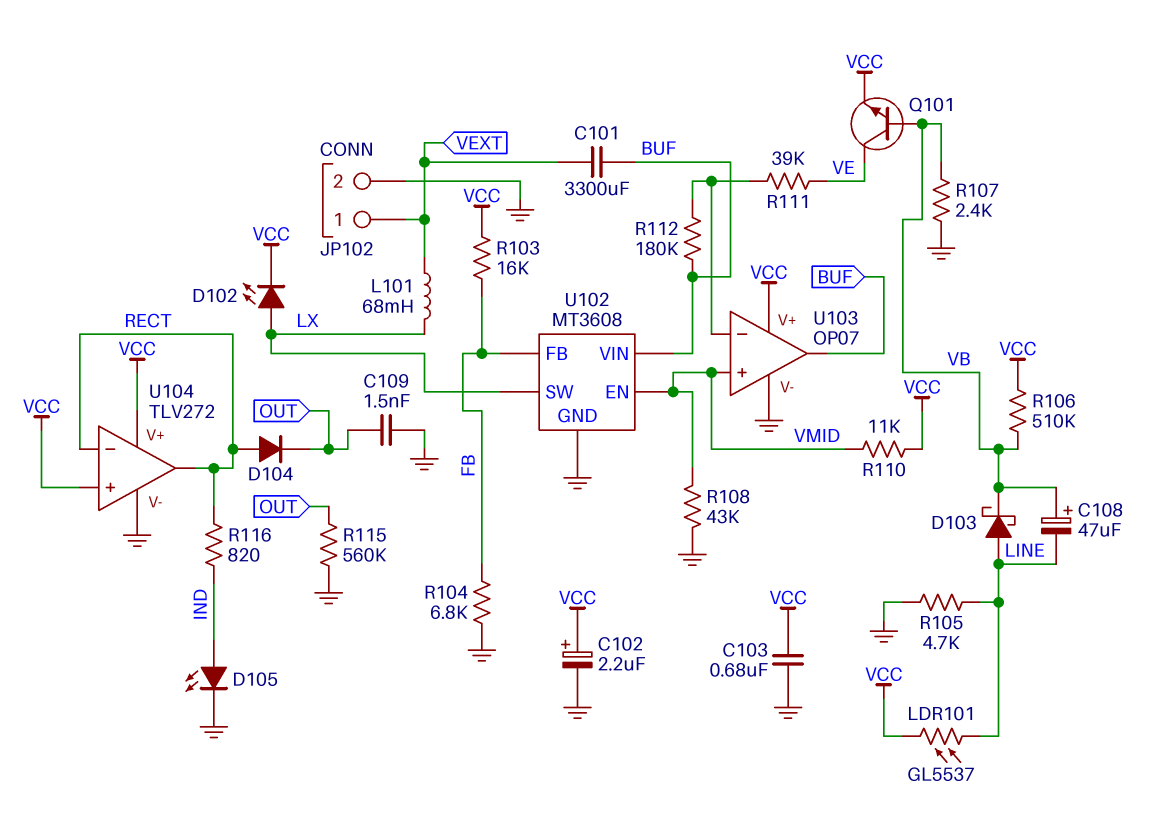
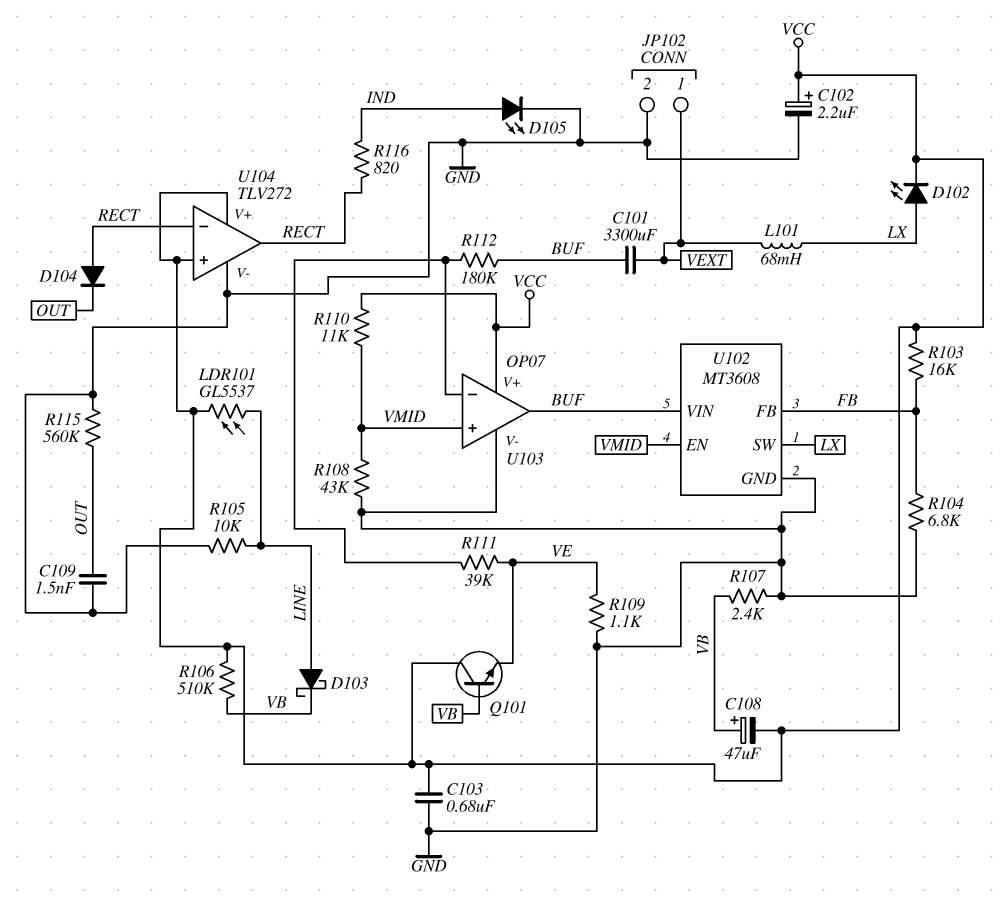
C108: 47uF (plus VB, minus LINE) -> 47uF (plus VB, minus VCC)
Q101: NPN (B VB, C VE, E VCC) -> NPN (B VB, C VCC, E VE)
R105: 4.7k (GND, LINE) -> 10k (GND, LINE)
R109: none -> 1.1k (GND, VE)

